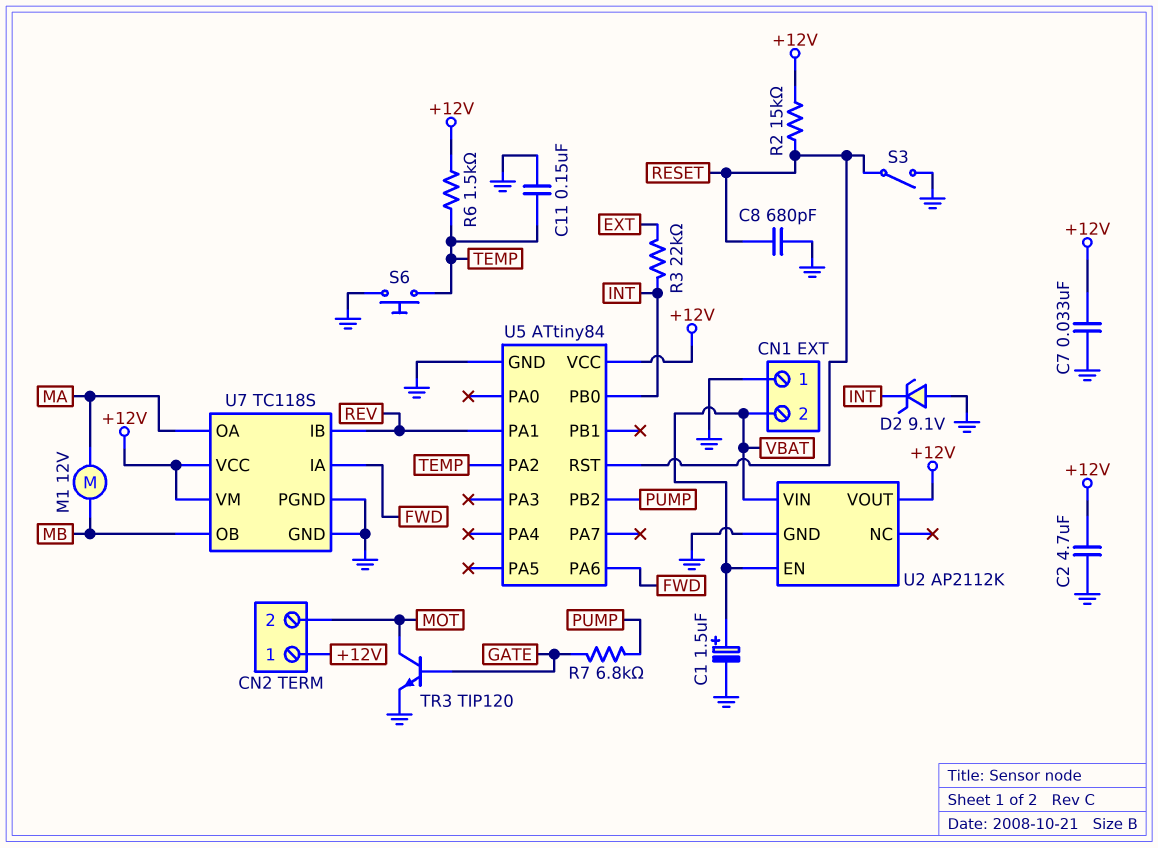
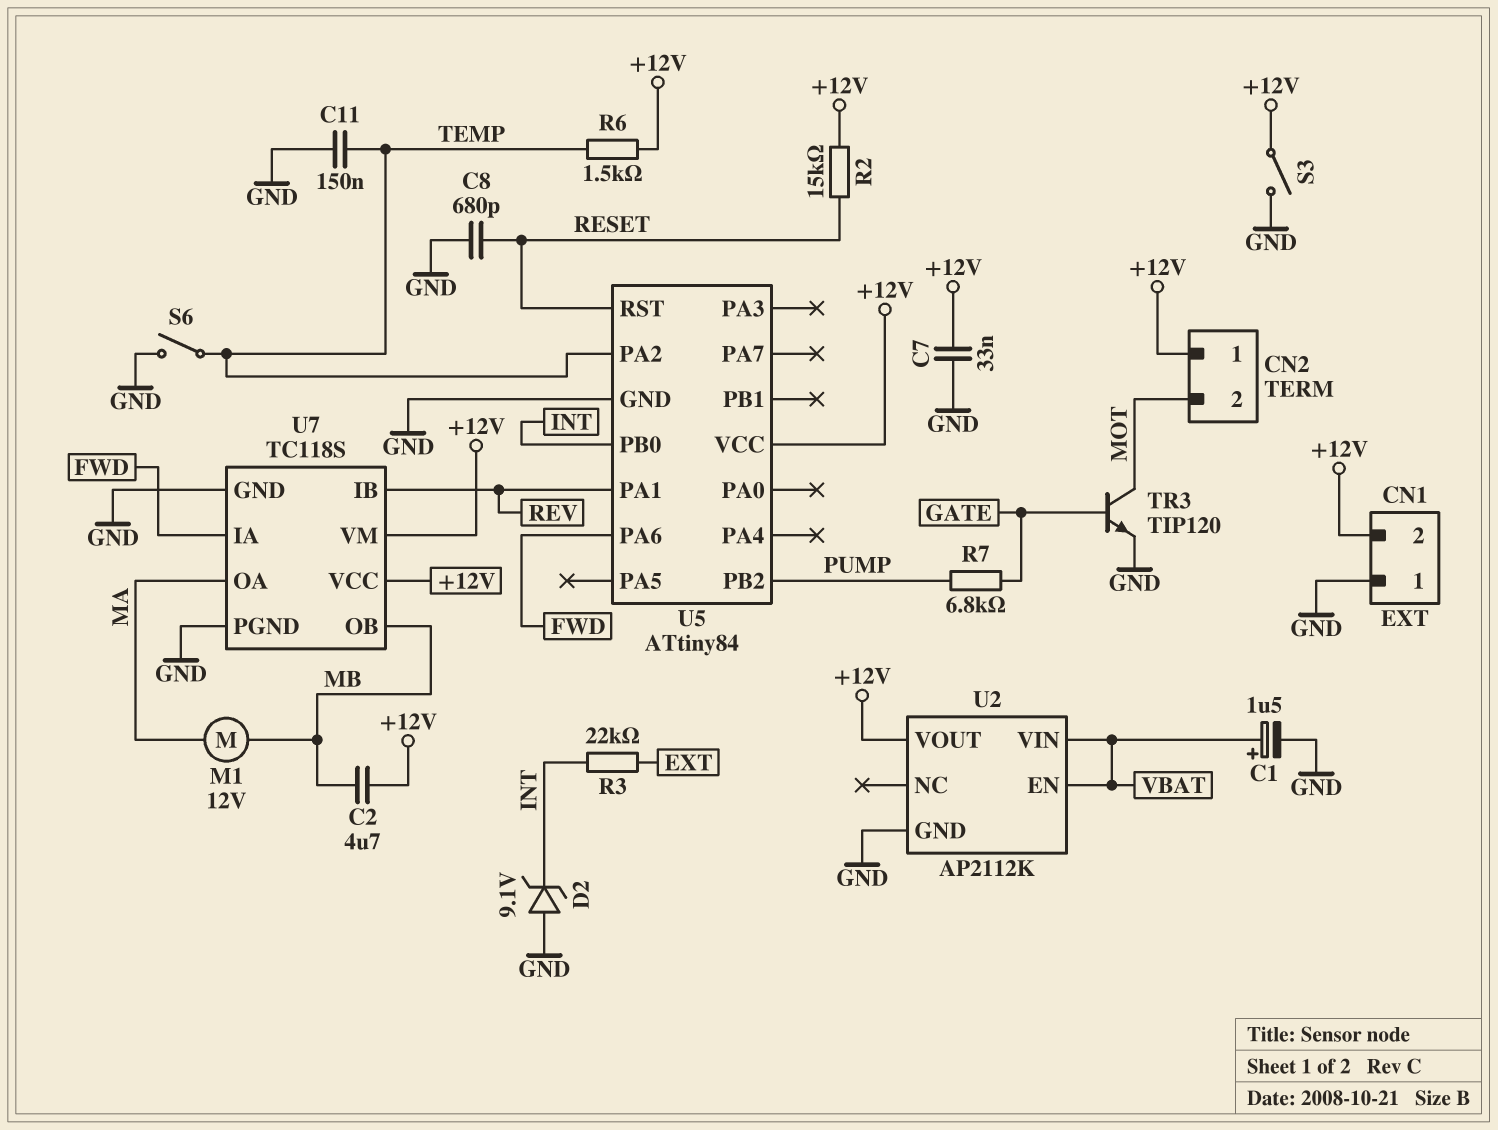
C2: 4.7uF (+12V, GND) -> 4.7uF (+12V, MB)
CN1 pin 2: VBAT -> +12V
S3: switch (GND, RESET) -> switch (+12V, GND)
S6: button (GND, TEMP) -> switch (GND, TEMP)

